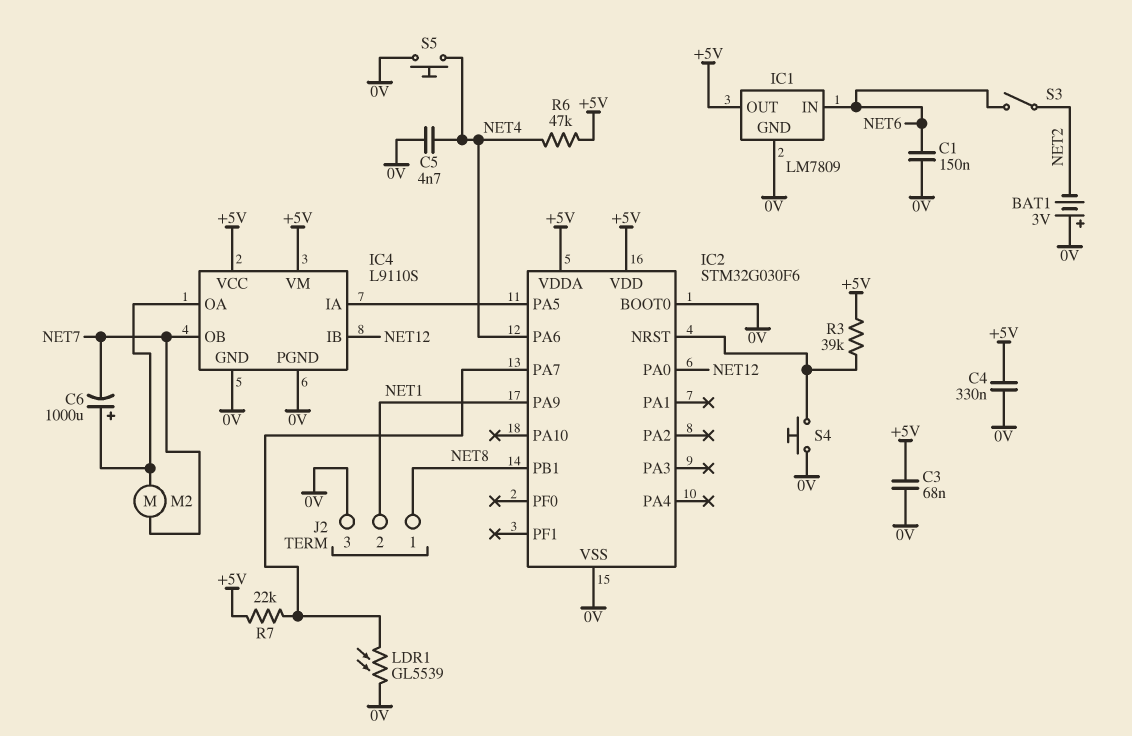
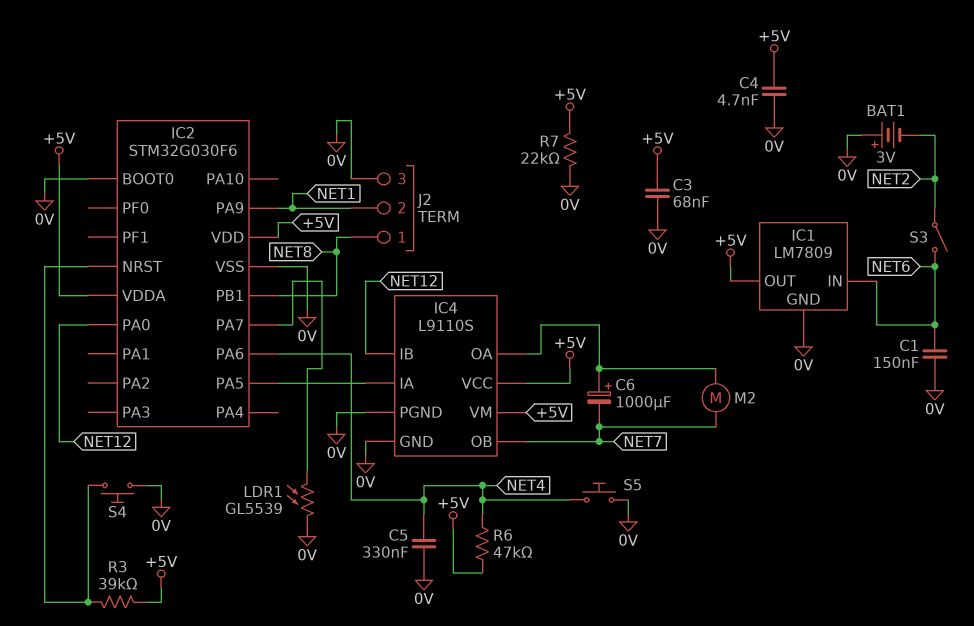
C4: 330nF (+5V, 0V) -> 4.7nF (+5V, 0V)
C5: 4.7nF (0V, NET4) -> 330nF (0V, NET4)
R7: 22k (+5V, IC2/PA7) -> 22k (+5V, 0V)

